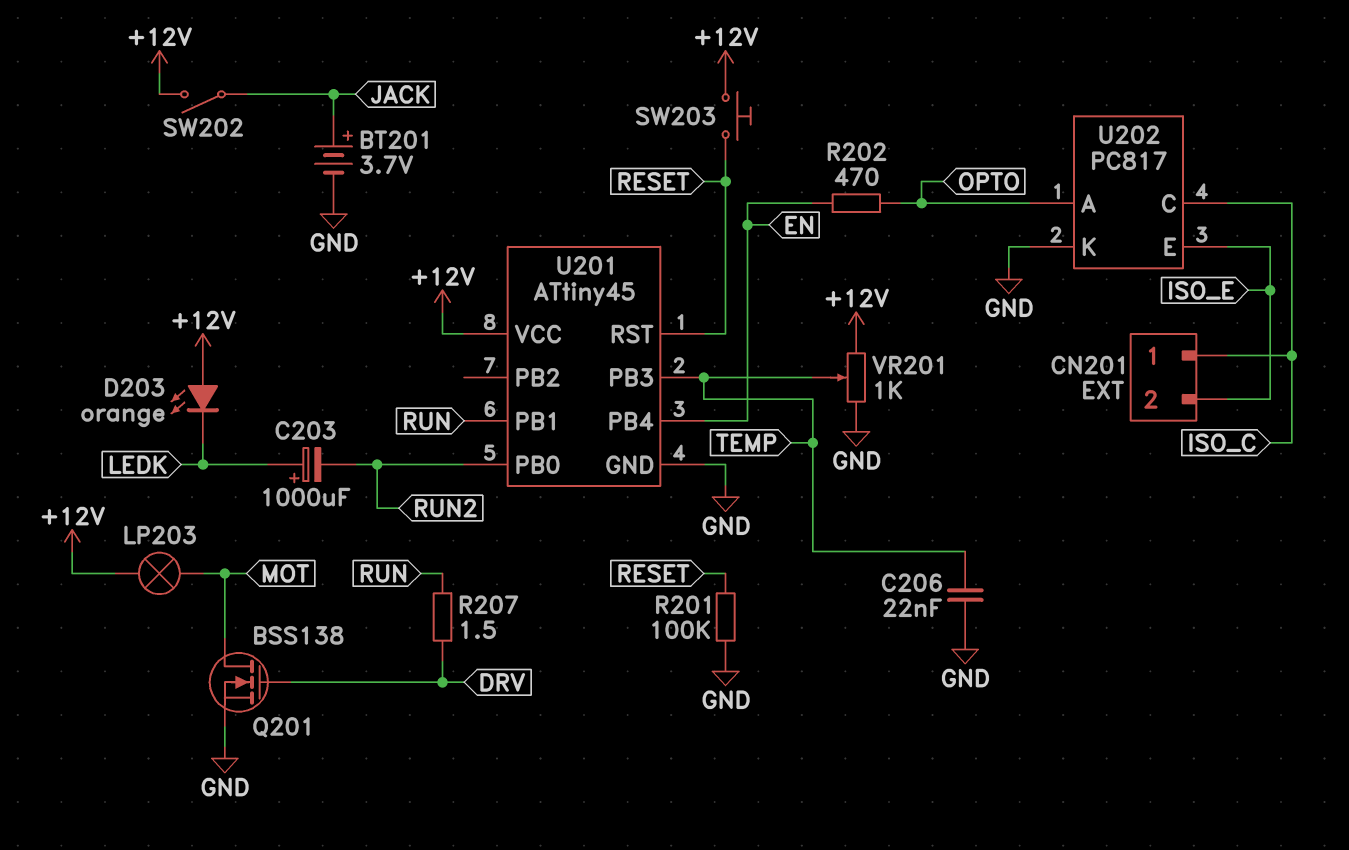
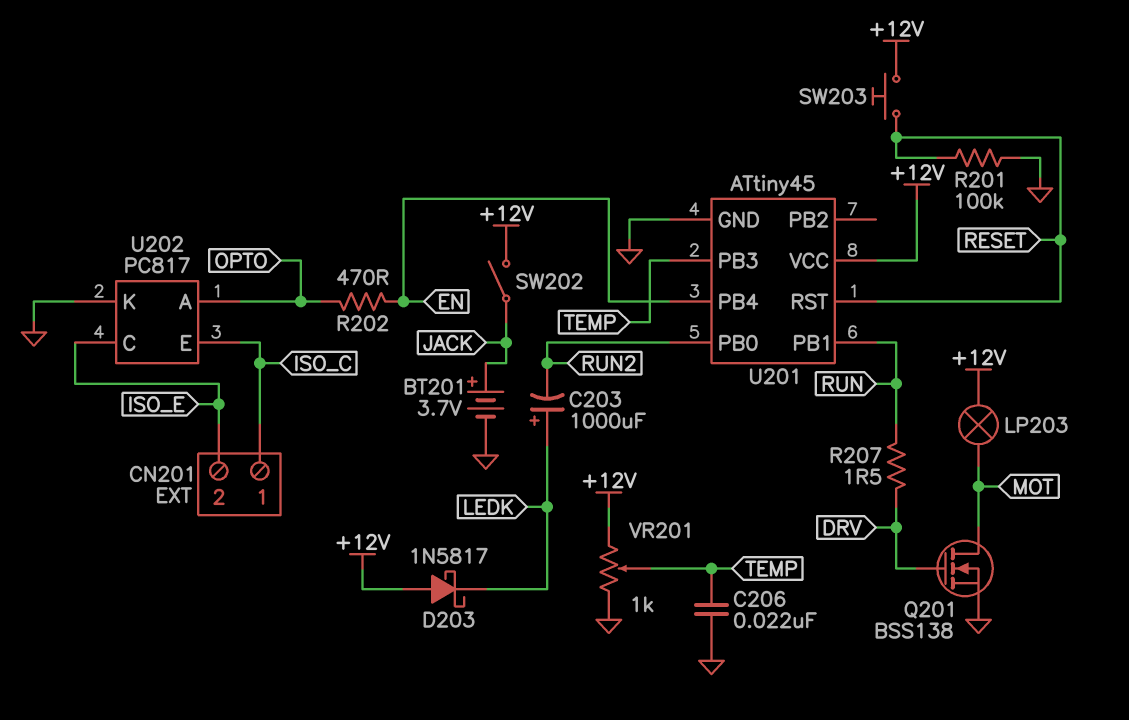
D203: LED orange (A +12V, K LEDK) -> schottky 1N5817 (A +12V, K LEDK)
U202 pin C: ISO_C -> ISO_E
U202 pin E: ISO_E -> ISO_C

